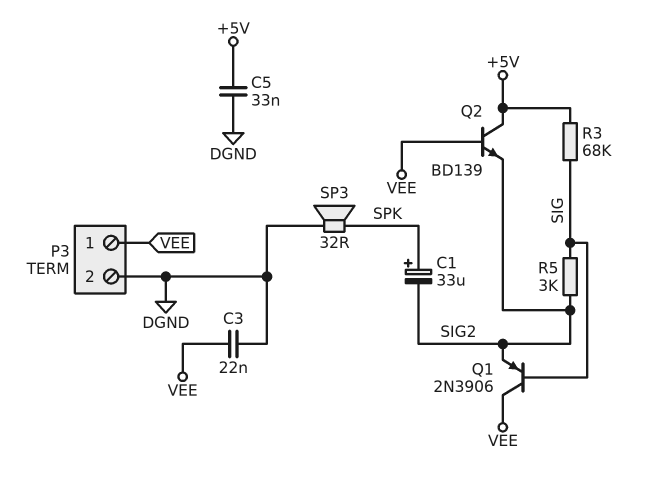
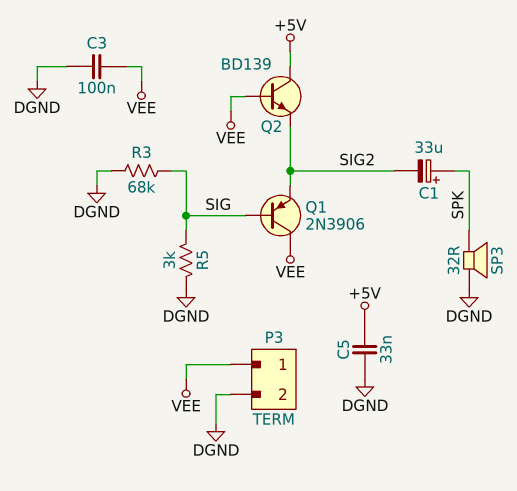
C3: 22nF (DGND, VEE) -> 100nF (DGND, VEE)
R3: 68k (+5V, SIG) -> 68k (DGND, SIG)
R5: 3k (SIG, SIG2) -> 3k (DGND, SIG)

